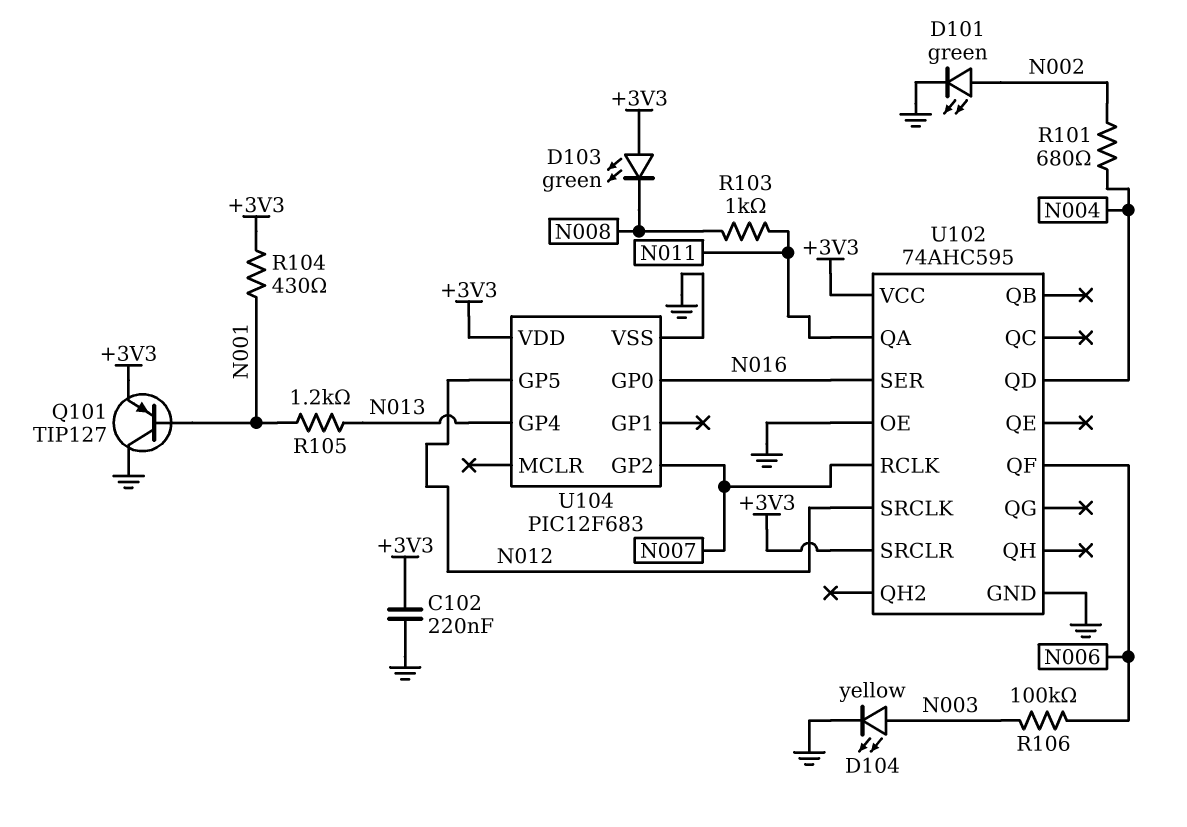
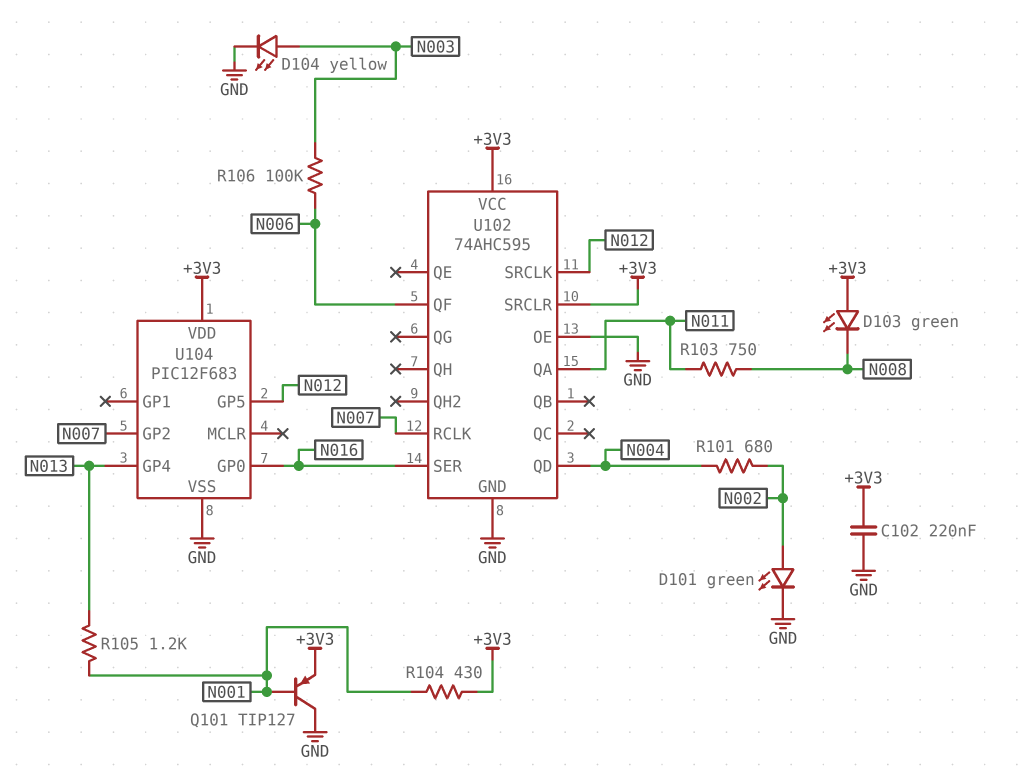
R103: 1k (N008, N011) -> 750 (N008, N011)

